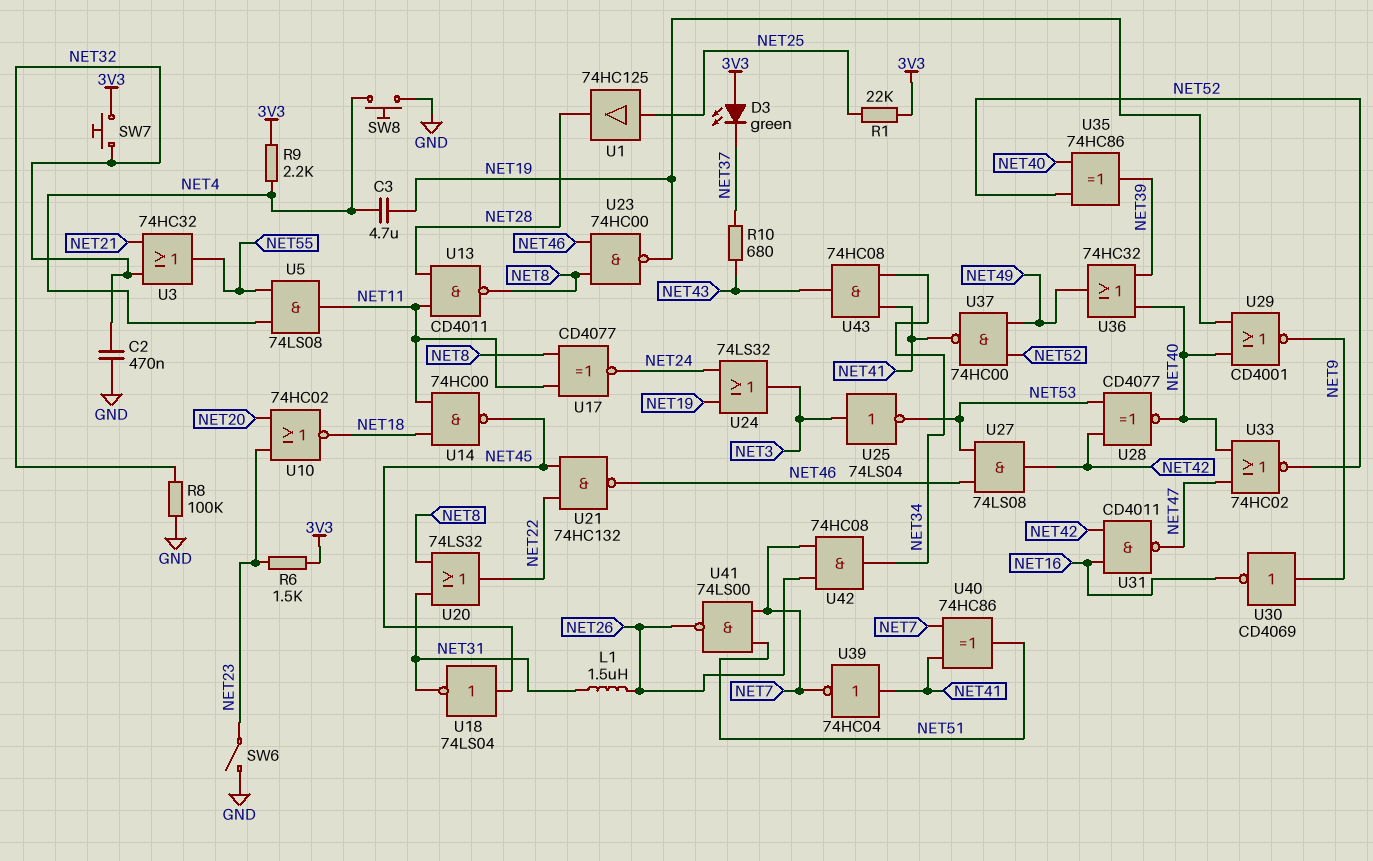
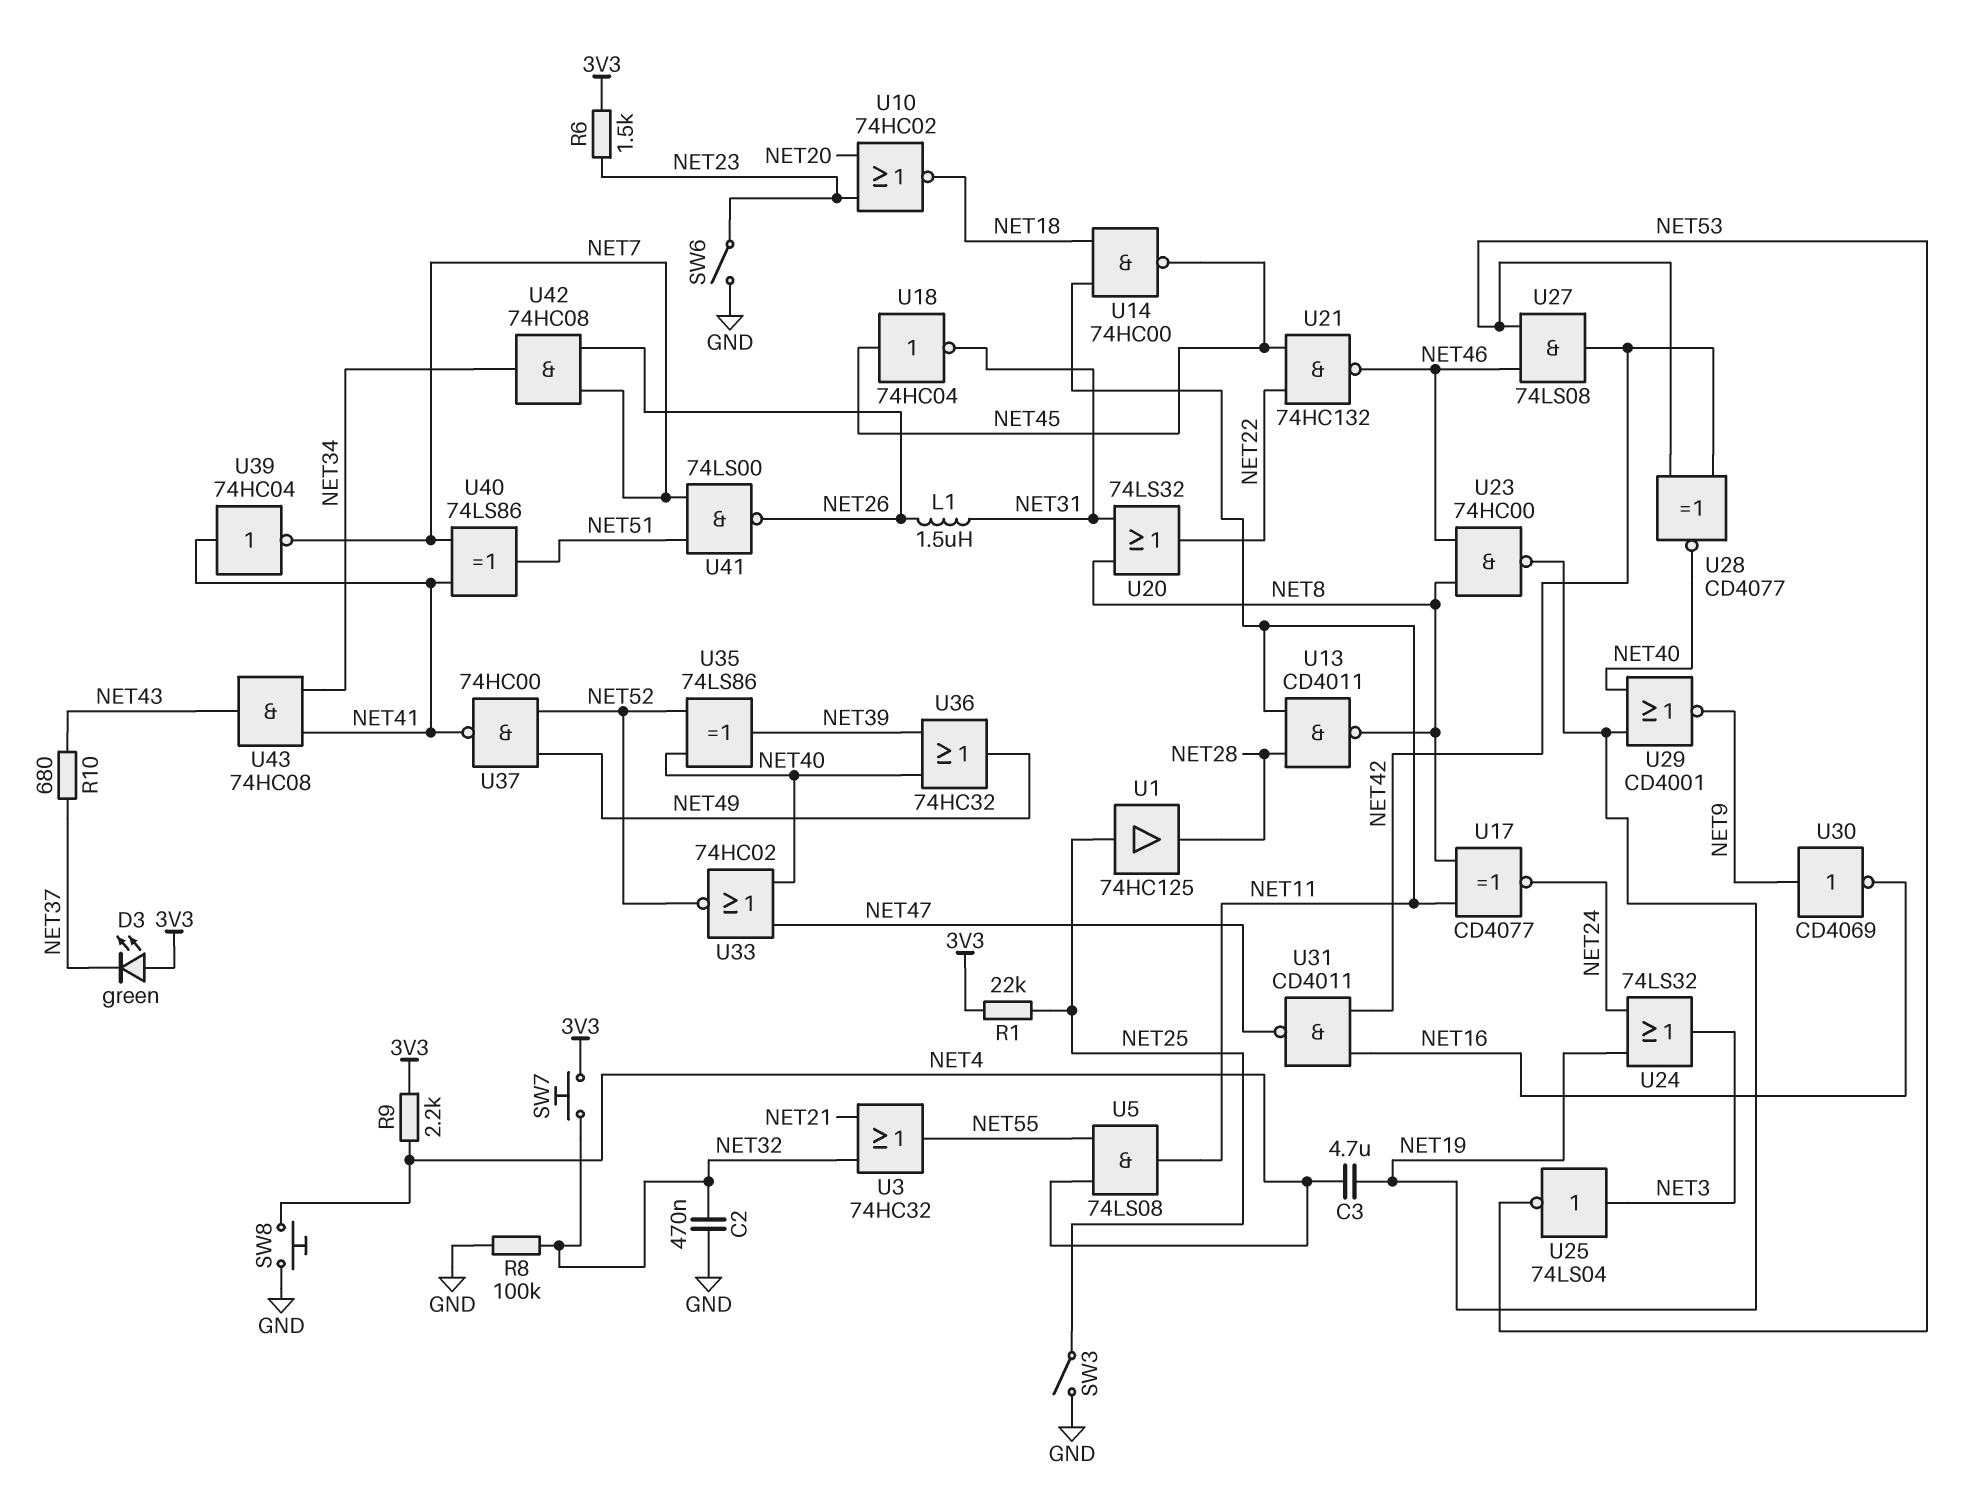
SW3: none -> switch (GND, NET25)
U18: NOT 74LS04 (in NET45, out NET31) -> NOT 74HC04 (in NET45, out NET31)
U35: XOR 74HC86 (in NET40, in NET52, out NET39) -> XOR 74LS86 (in NET40, in NET52, out NET39)
U40: XOR 74HC86 (in NET7, in NET41, out NET51) -> XOR 74LS86 (in NET7, in NET41, out NET51)

